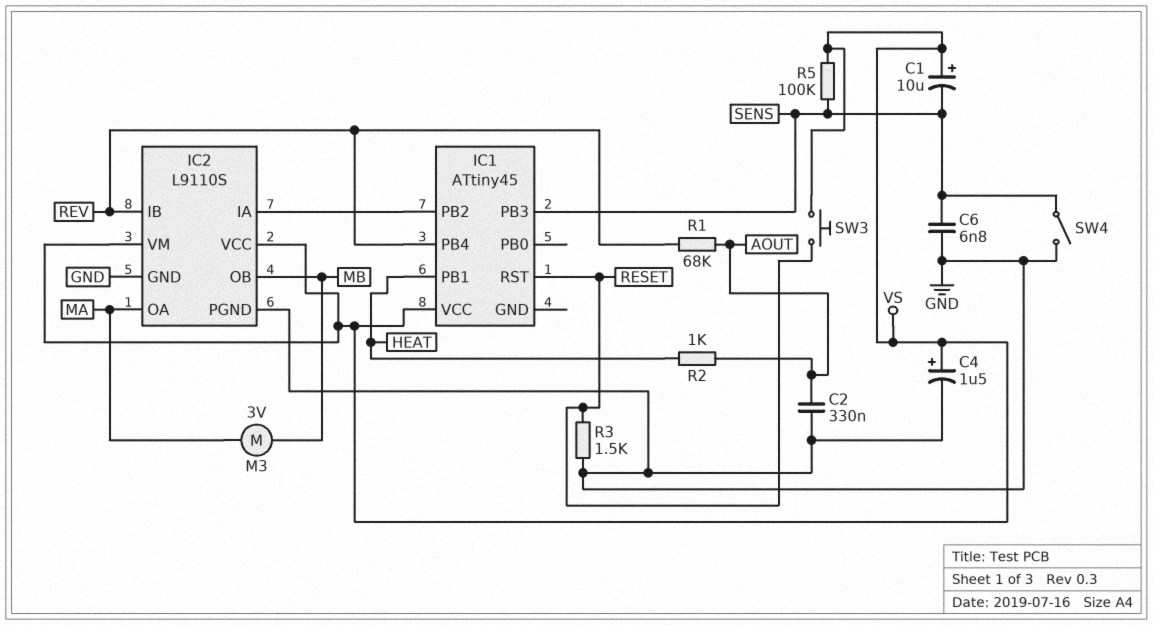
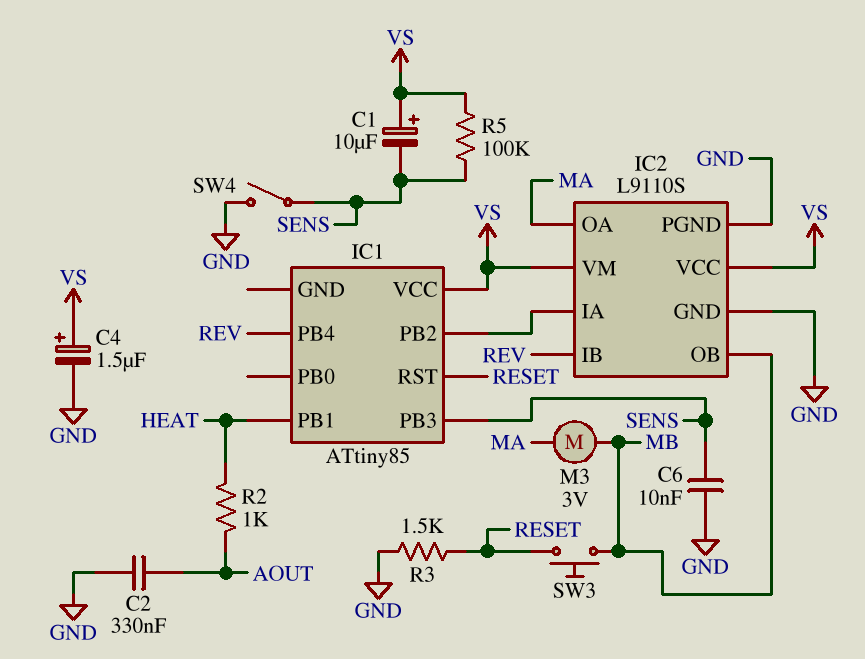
C6: 6.8nF (GND, SENS) -> 10nF (GND, SENS)
IC1: ATtiny45 -> ATtiny85
R1: 68k (AOUT, REV) -> none
SW3: button (RESET, VS) -> button (MB, RESET)

